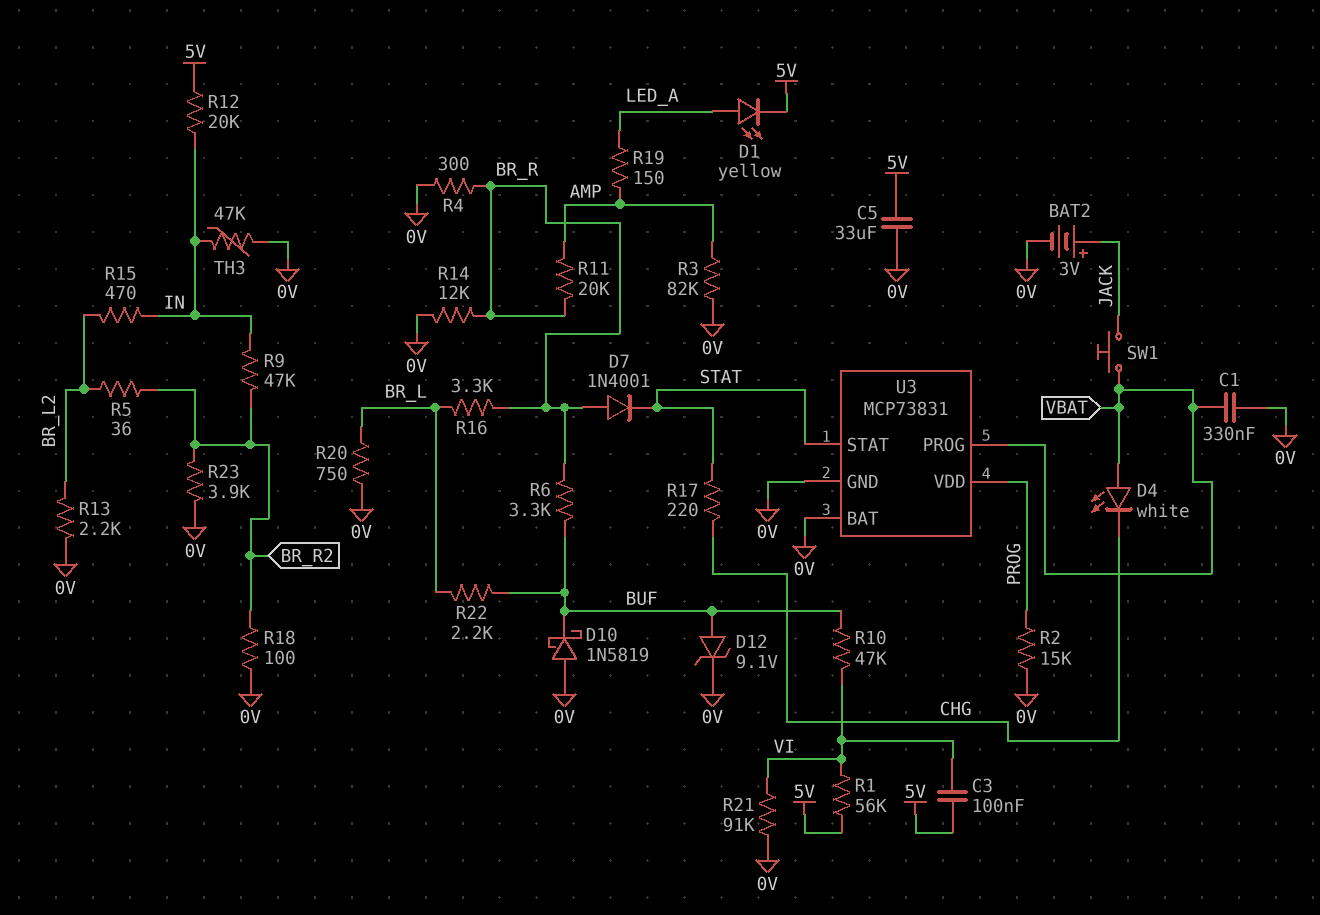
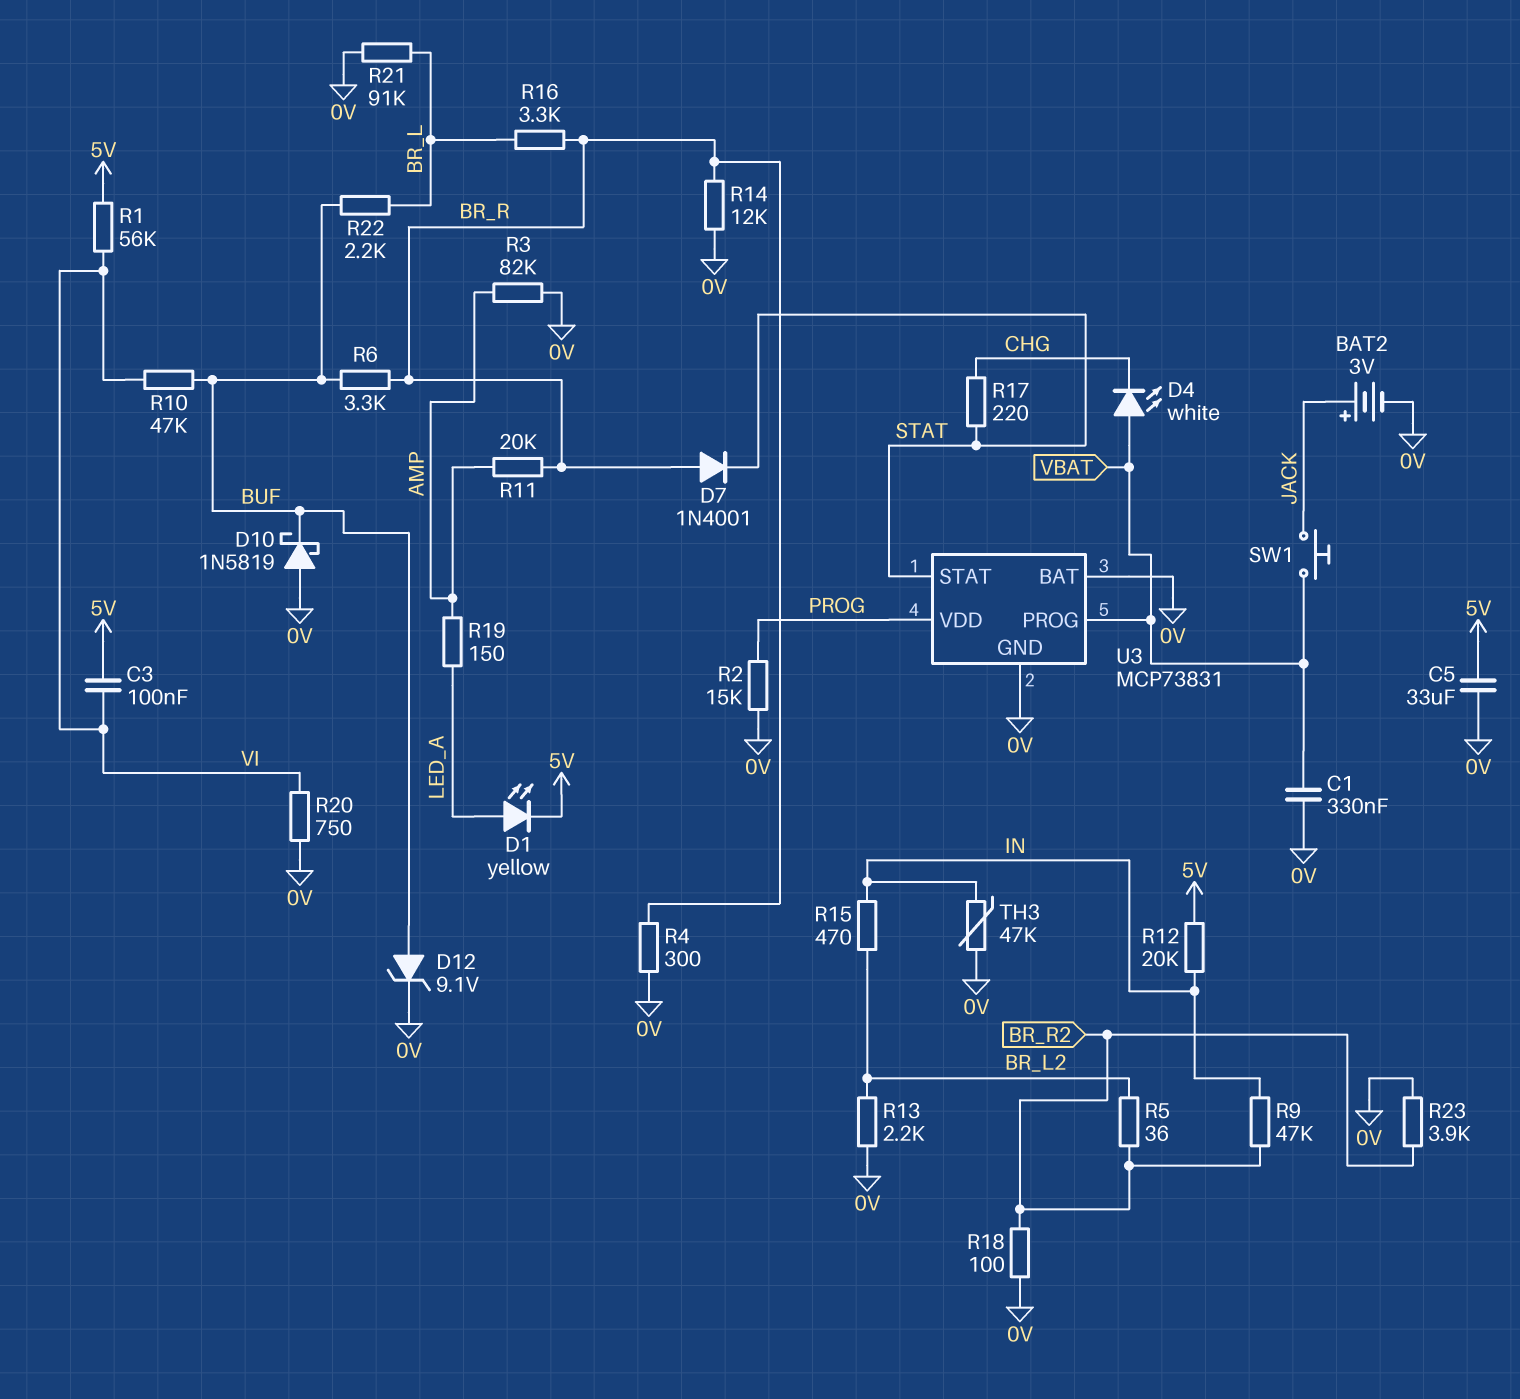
R20: 750 (0V, BR_L) -> 750 (0V, VI)
R21: 91k (0V, VI) -> 91k (0V, BR_L)

